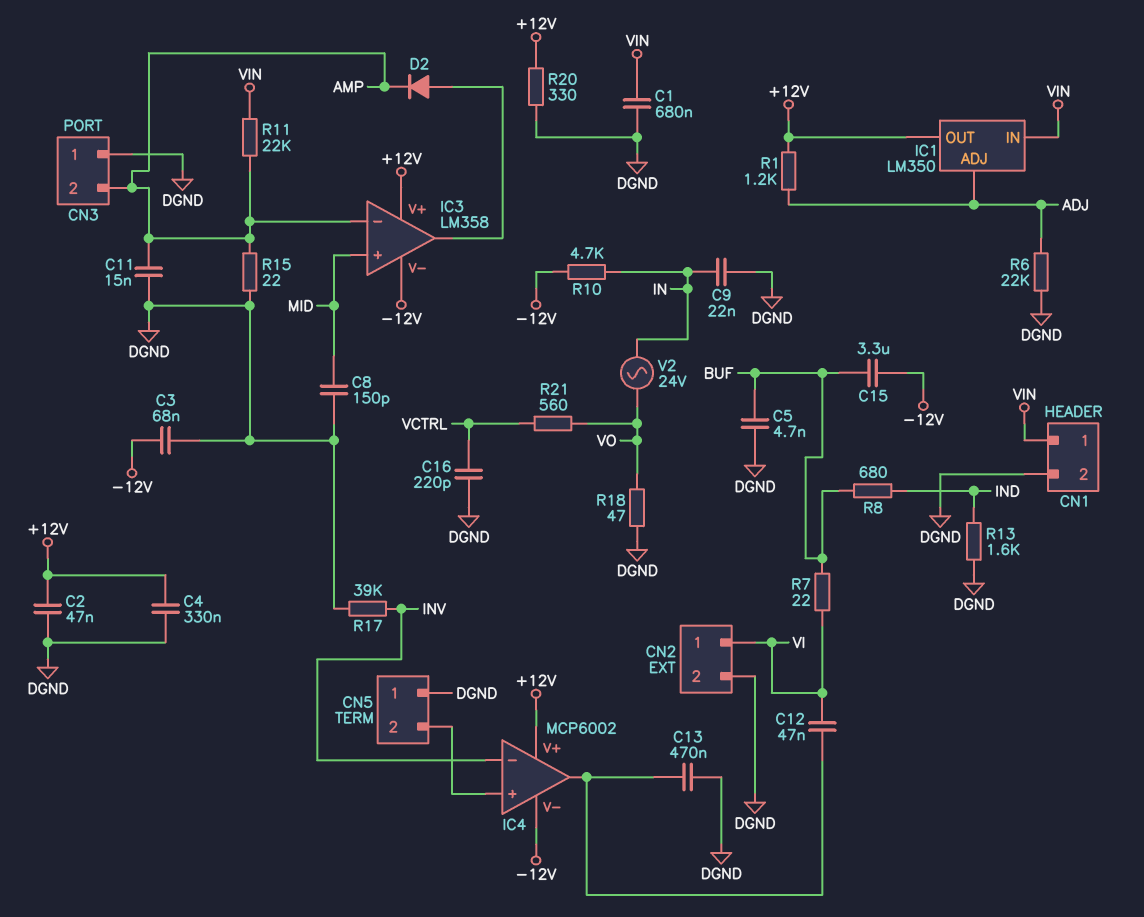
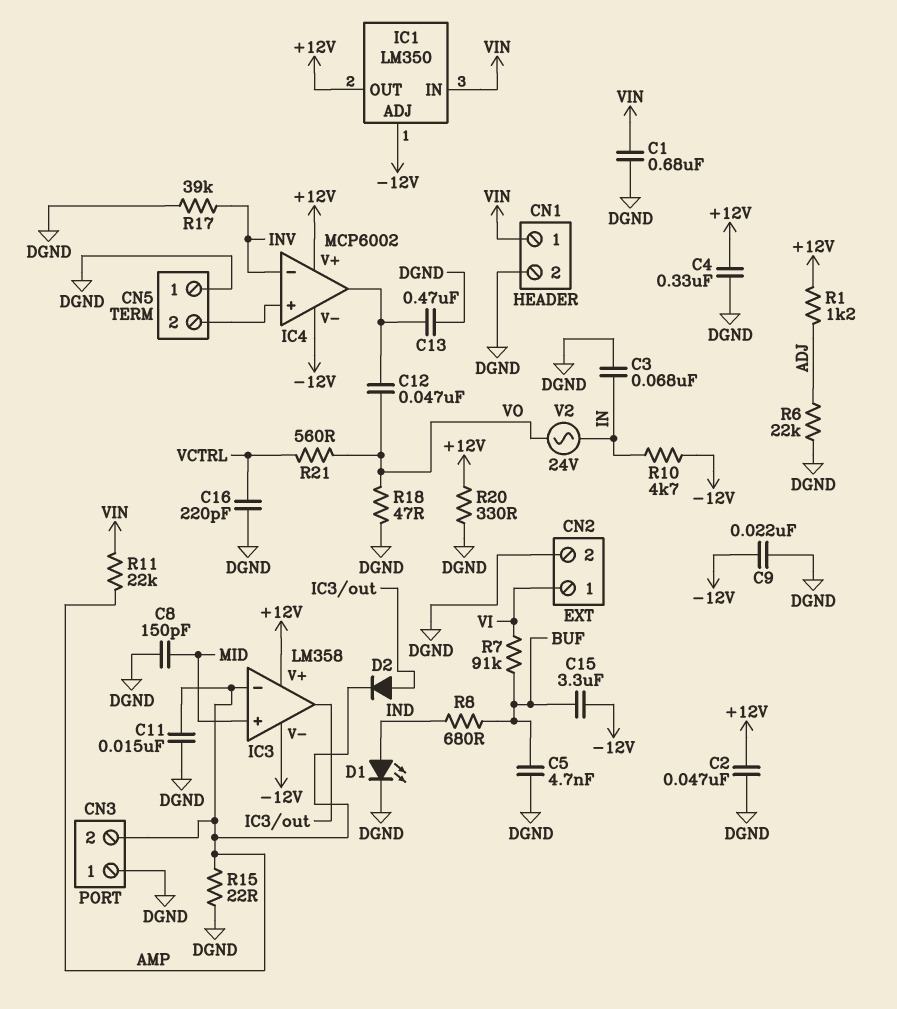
C3: 68nF (-12V, DGND) -> 68nF (DGND, IN)
C9: 22nF (DGND, IN) -> 22nF (-12V, DGND)
C12: 47nF (IC4/out, VI) -> 47nF (IC4/out, VO)
D1: none -> LED (A IND, K DGND)
IC1 pin ADJ: ADJ -> -12V
R7: 22 (BUF, VI) -> 91k (BUF, VI)
R13: 1.6k (DGND, IND) -> none

